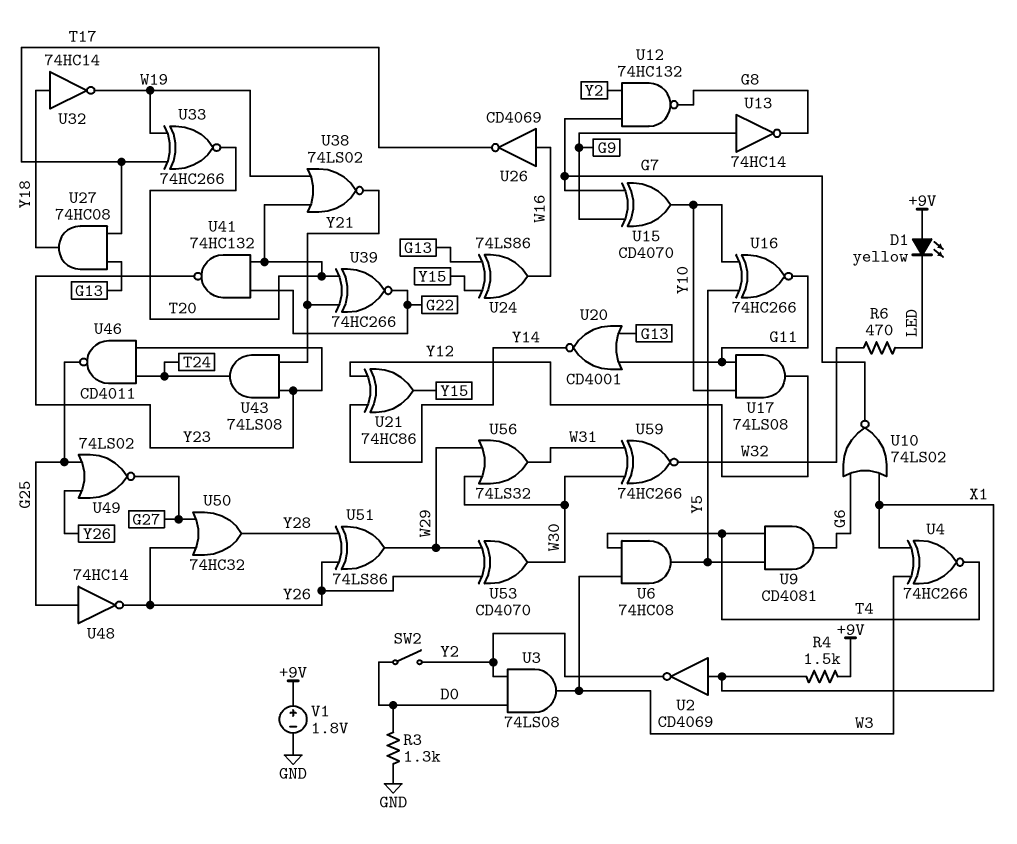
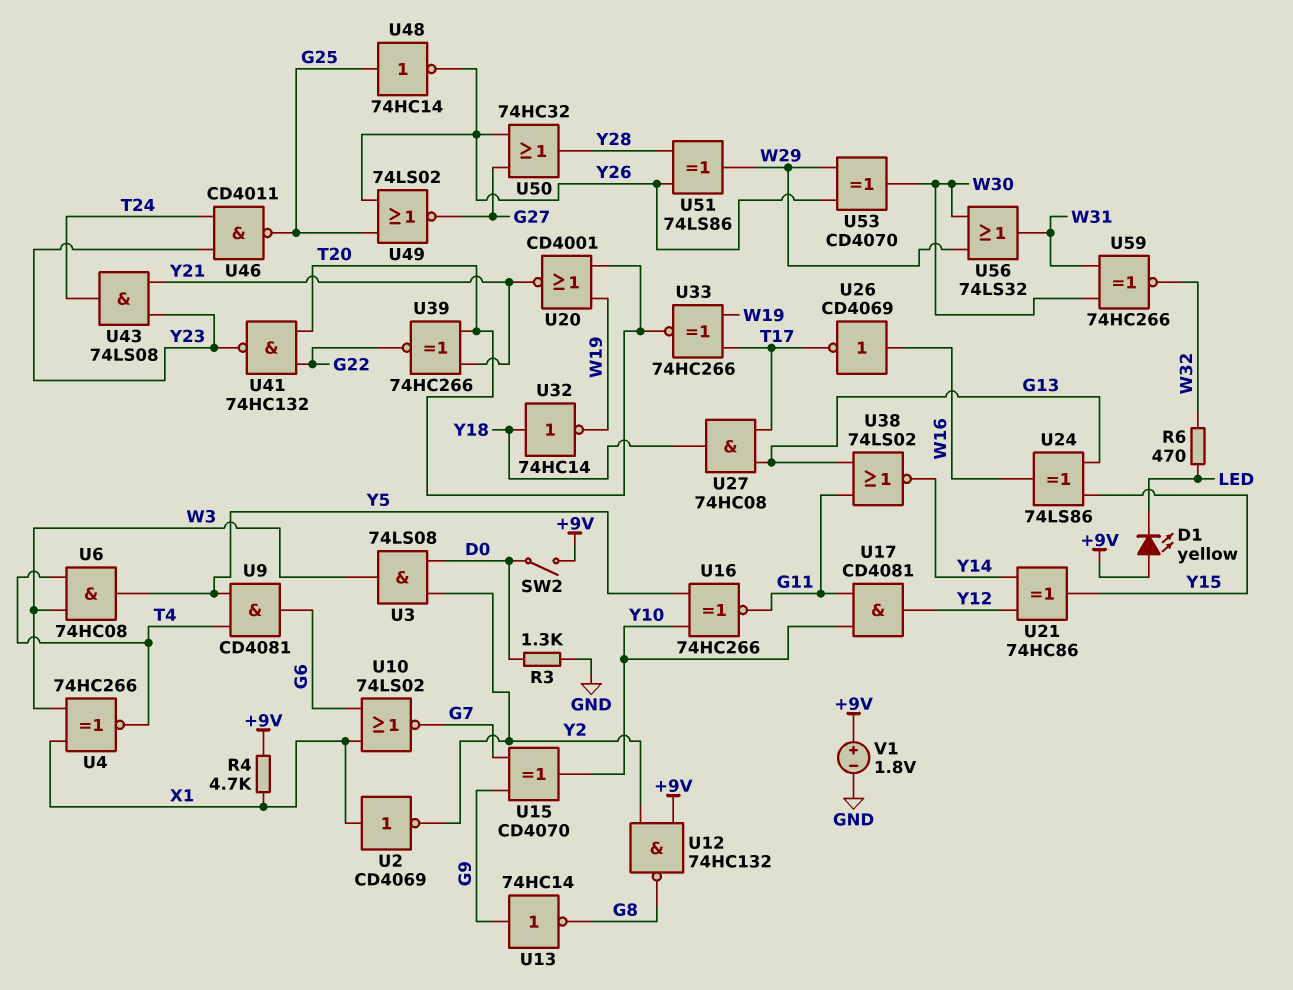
R4: 1.5k (+9V, X1) -> 4.7k (+9V, X1)
SW2: switch (D0, Y2) -> switch (+9V, D0)
U12: NAND 74HC132 (in G7, in Y2, out G8) -> NAND 74HC132 (in +9V, in Y2, out G8)
U17: AND 74LS08 (in G11, in Y10, out Y12) -> AND CD4081 (in G11, in Y10, out Y12)
U20: NOR CD4001 (in G11, in G13, out Y14) -> NOR CD4001 (in T20, in W19, out Y21)
U38: NOR 74LS02 (in T20, in W19, out Y21) -> NOR 74LS02 (in G11, in G13, out Y14)

